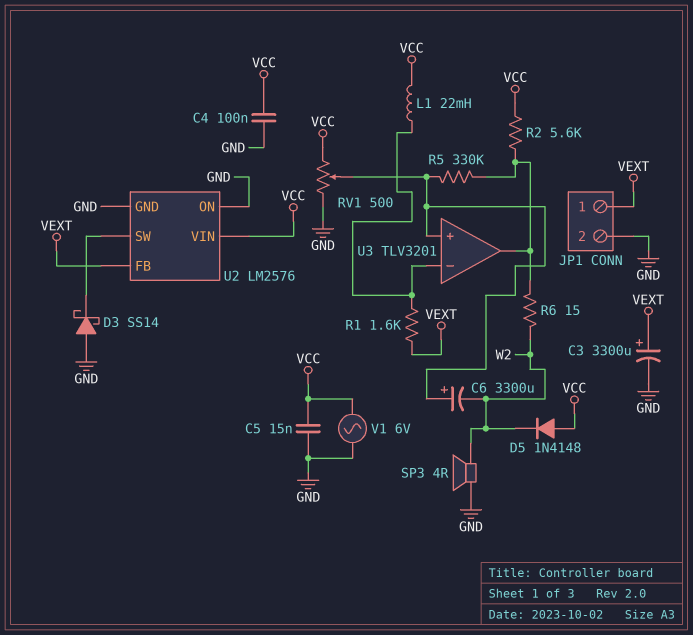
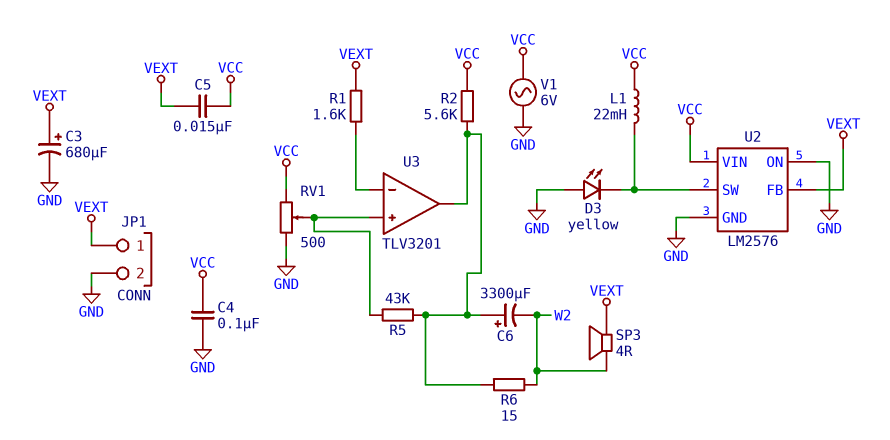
C3: 3300uF (plus VEXT, minus GND) -> 680uF (plus VEXT, minus GND)
C5: 15nF (GND, VCC) -> 15nF (VCC, VEXT)
C6: 3300uF (plus U3/in+, minus W2) -> 3300uF (plus U3/out, minus W2)
D3: schottky SS14 (A GND, K U2/SW) -> LED yellow (A GND, K U2/SW)
D5: diode 1N4148 (A VCC, K W2) -> none
L1: 22mH (U3/in-, VCC) -> 22mH (U2/SW, VCC)
R5: 330k (U3/in+, U3/out) -> 43k (U3/in+, U3/out)
SP3: speaker 4R (GND, W2) -> speaker 4R (VEXT, W2)

